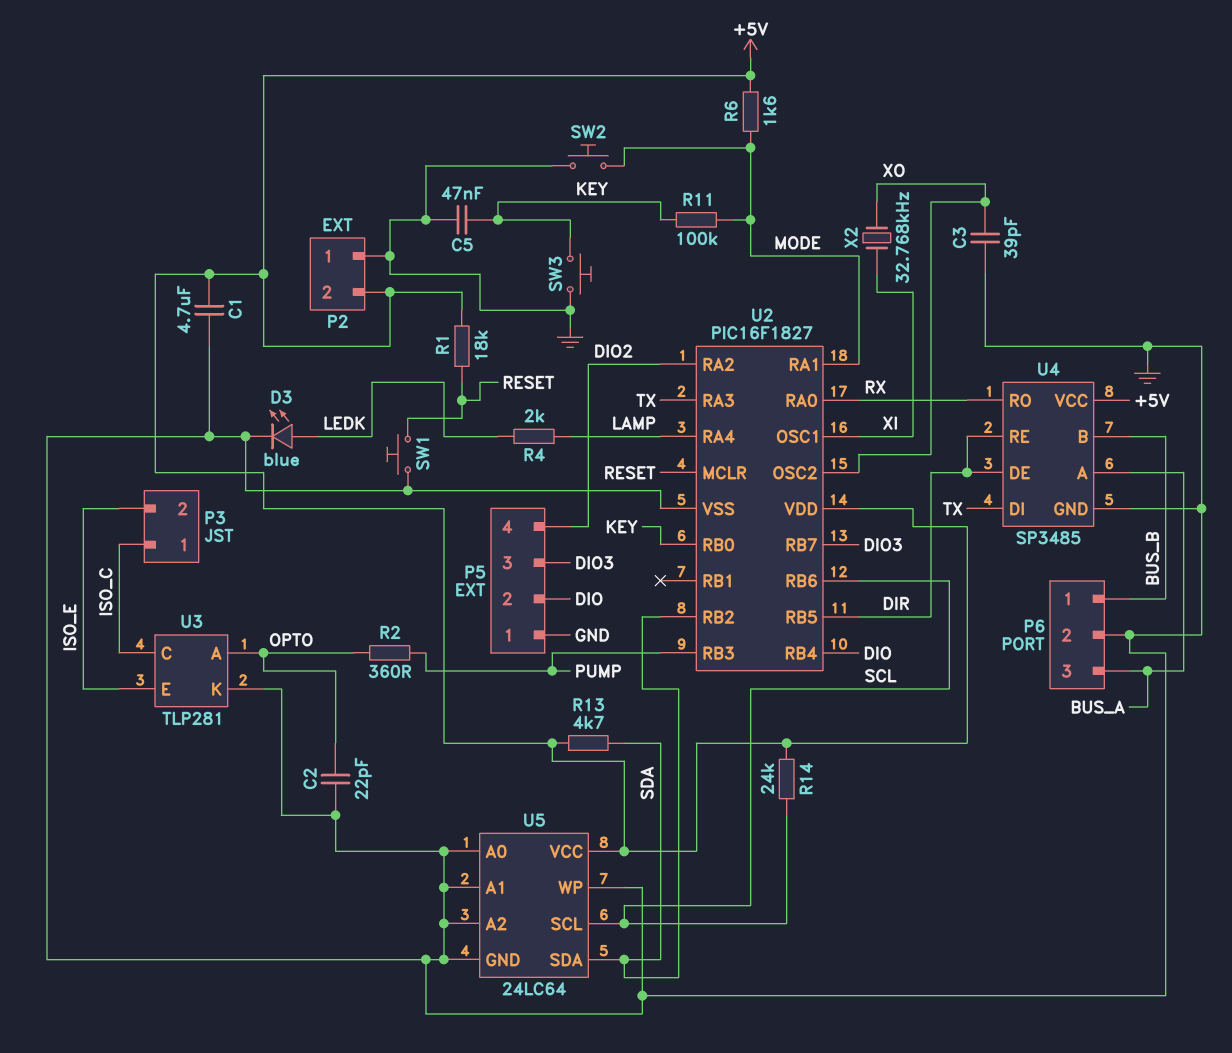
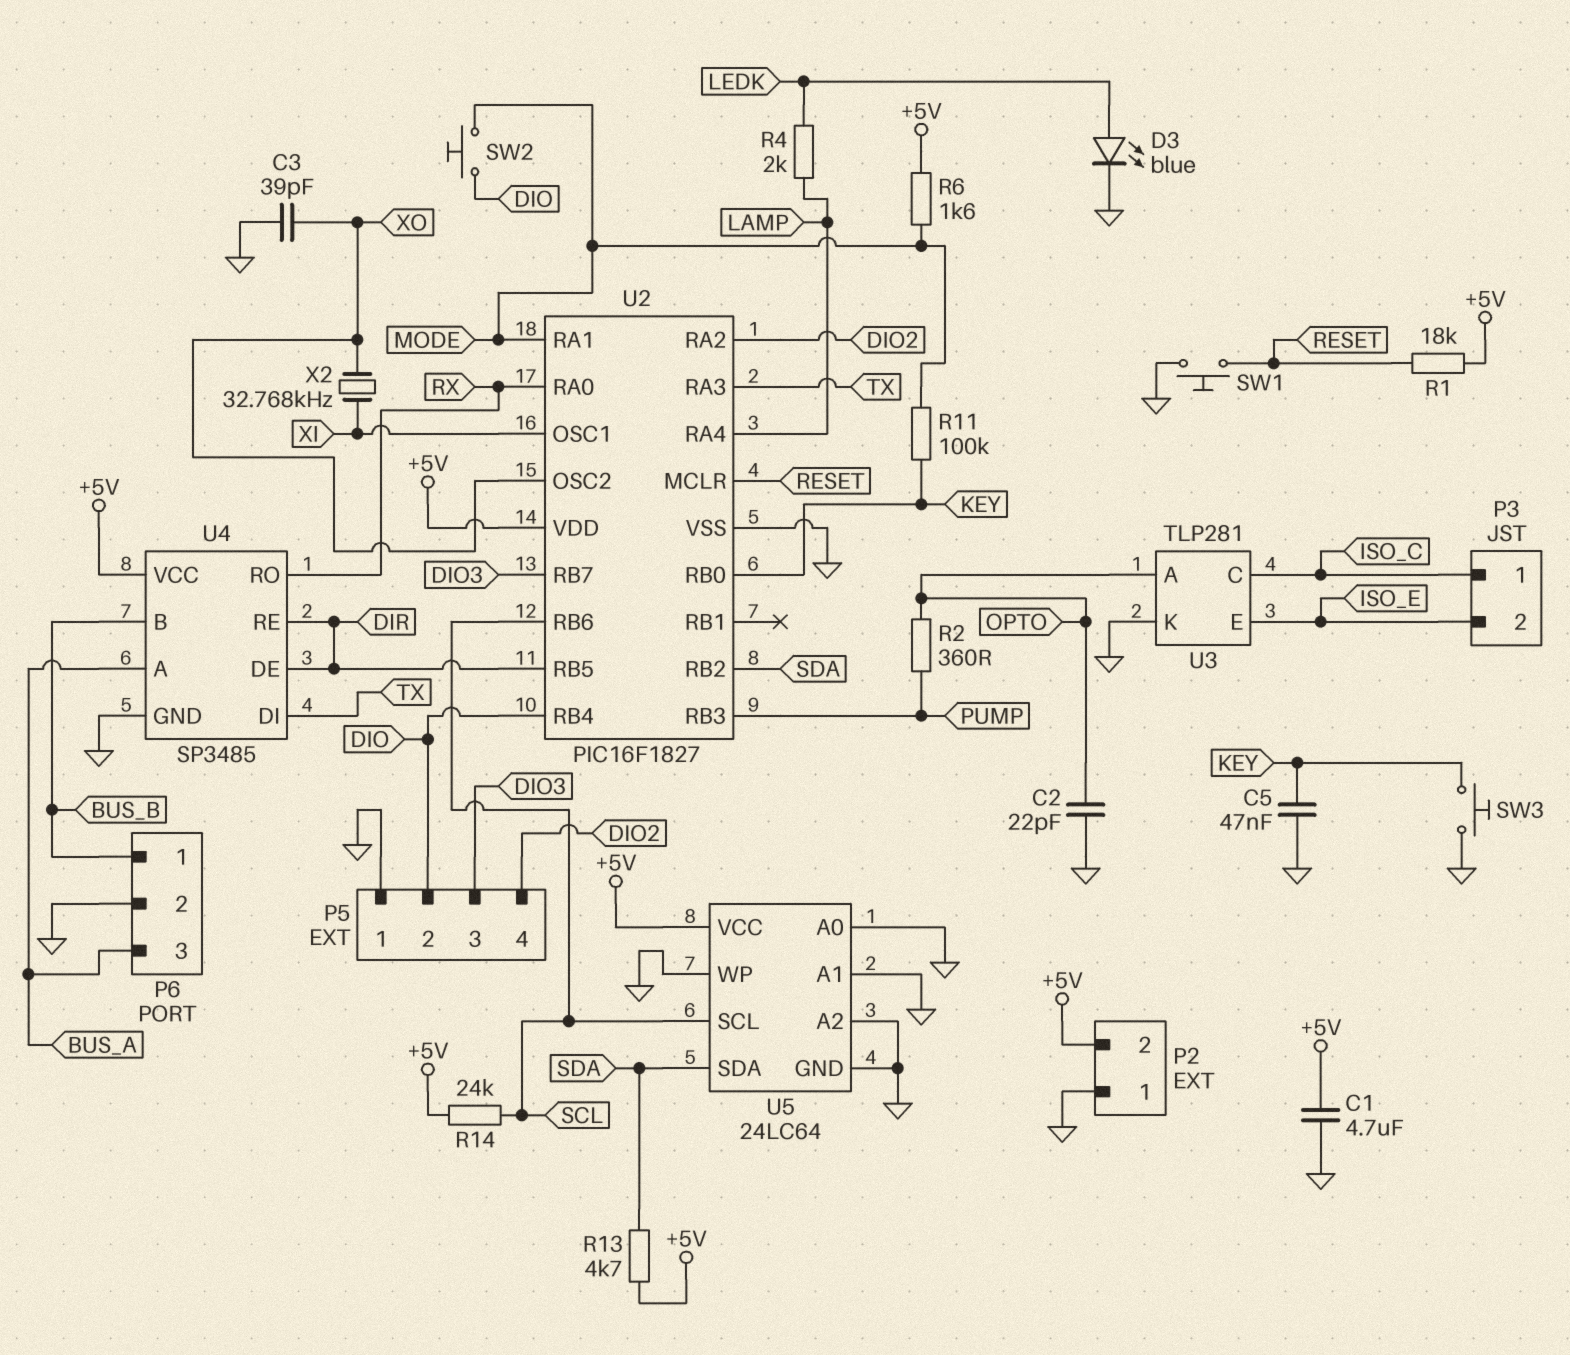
SW2: button (GND, MODE) -> button (DIO, MODE)

